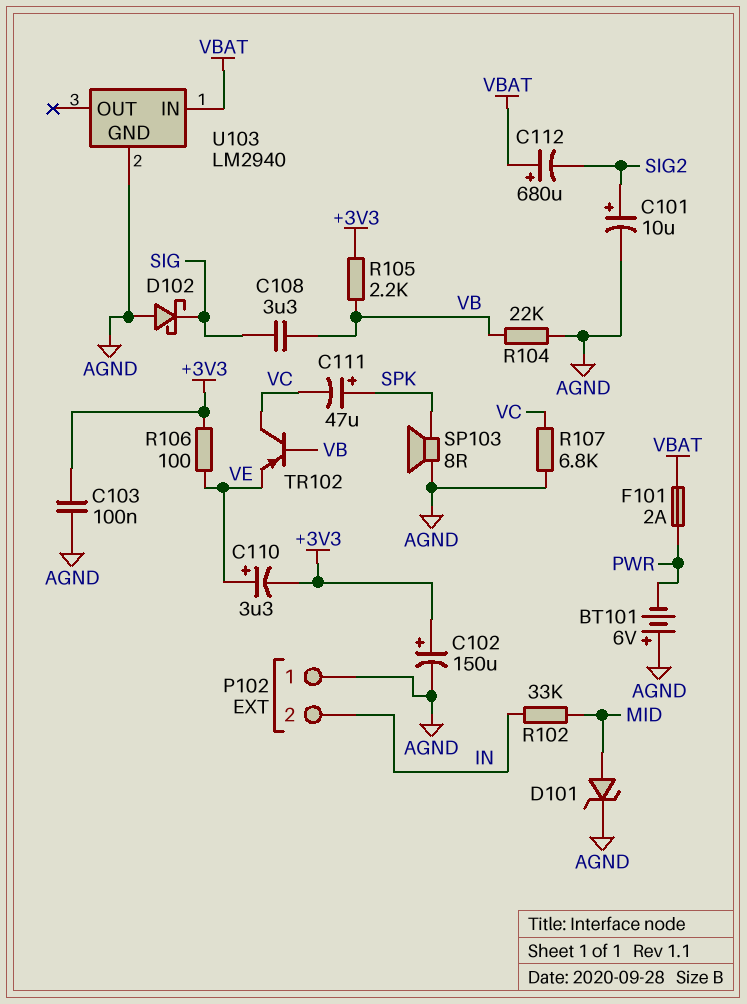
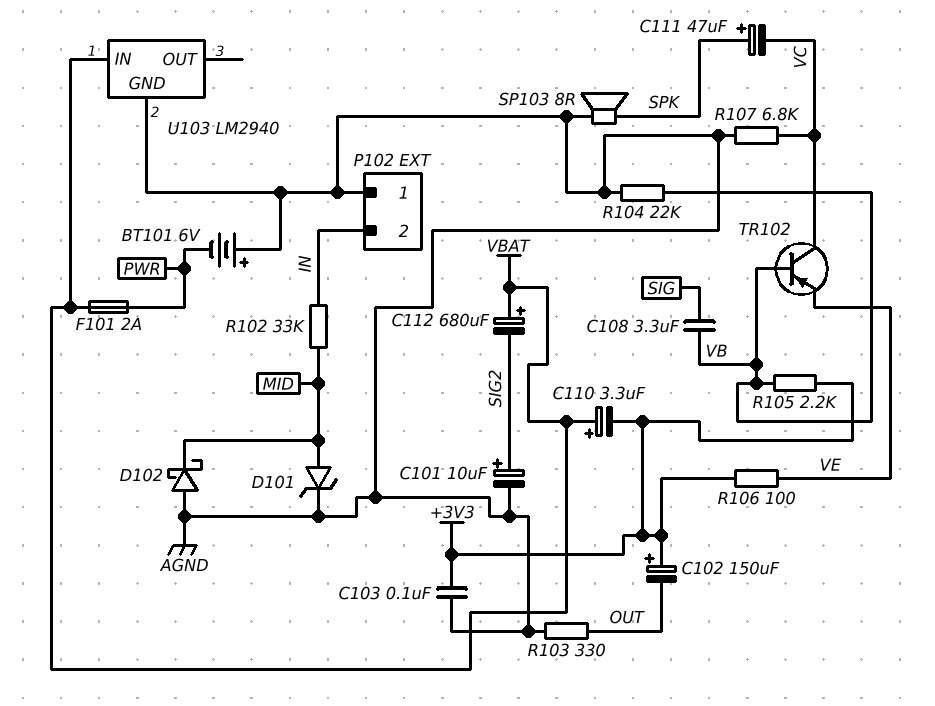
C102: 150uF (plus +3V3, minus AGND) -> 150uF (plus +3V3, minus OUT)
C110: 3.3uF (plus VE, minus +3V3) -> 3.3uF (plus VBAT, minus +3V3)
D102: schottky (A AGND, K SIG) -> schottky (A AGND, K MID)
R103: none -> 330 (AGND, OUT)

